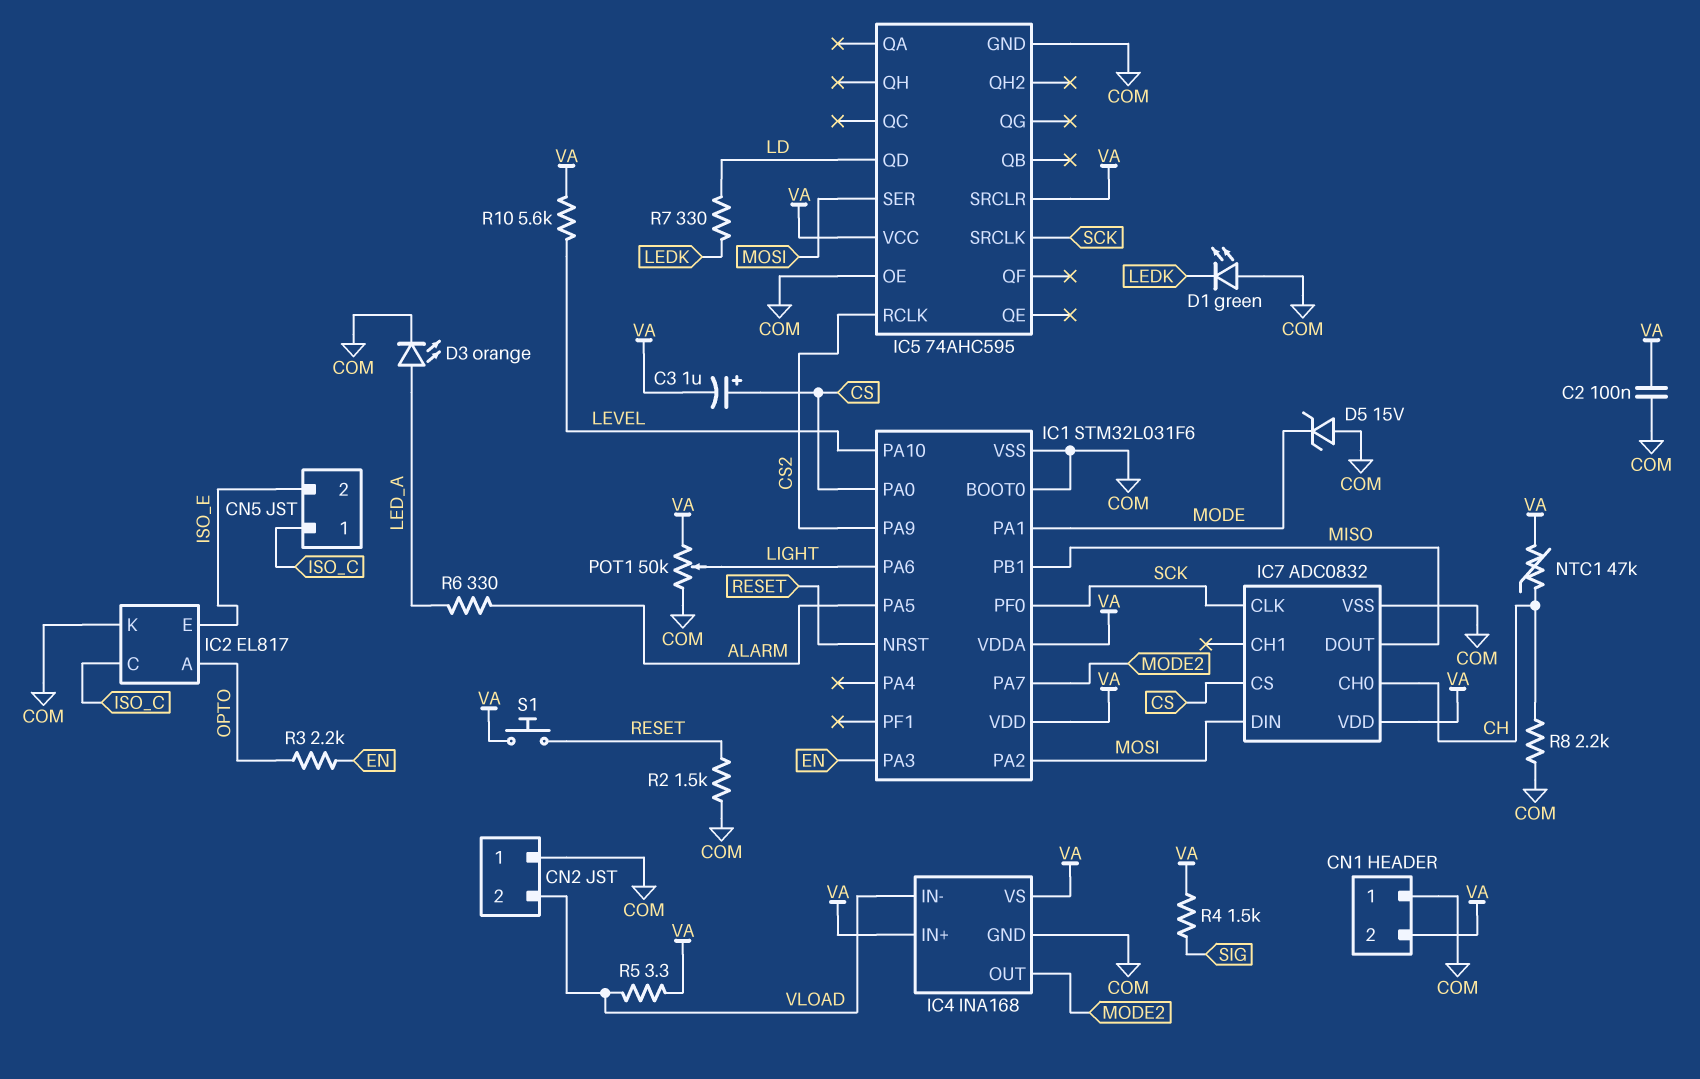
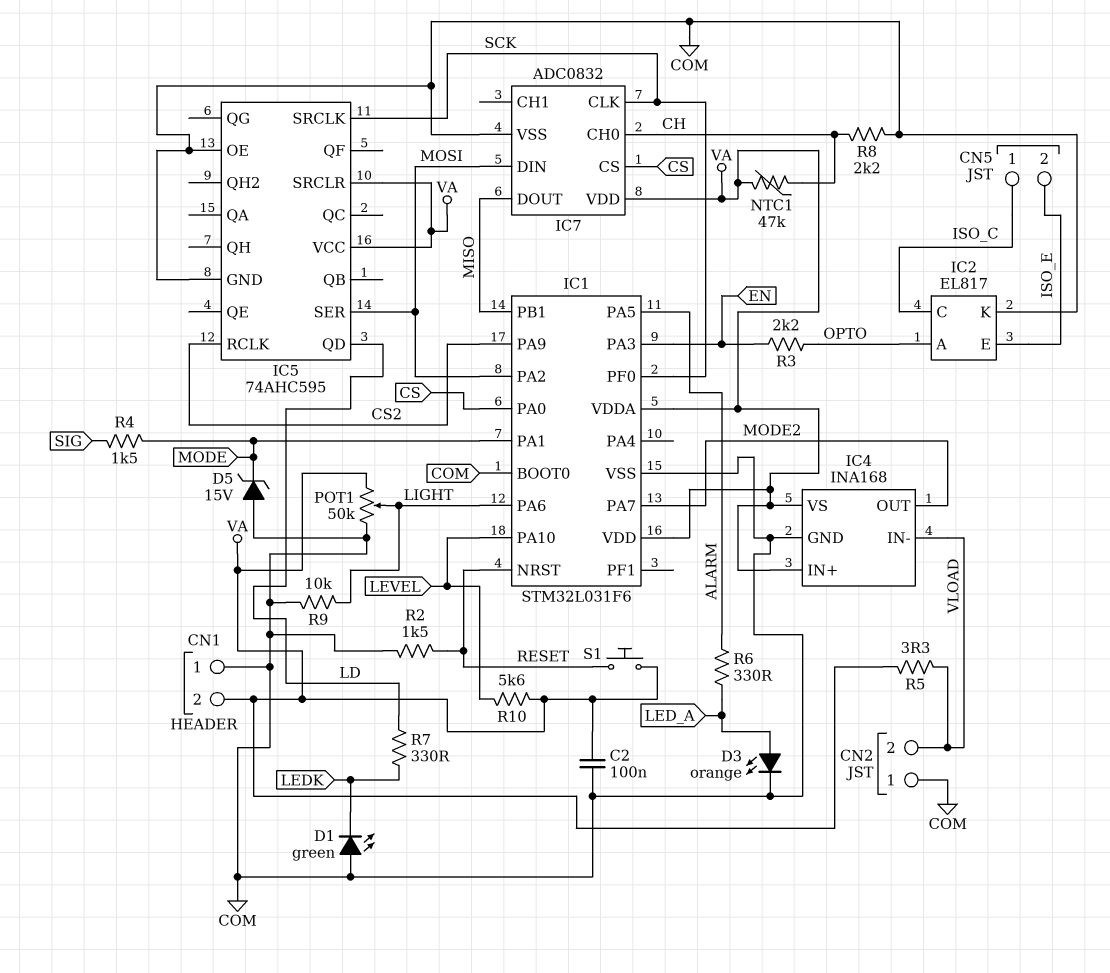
C3: 1uF (plus CS, minus VA) -> none
R4: 1.5k (SIG, VA) -> 1.5k (MODE, SIG)
R9: none -> 10k (COM, LIGHT)

